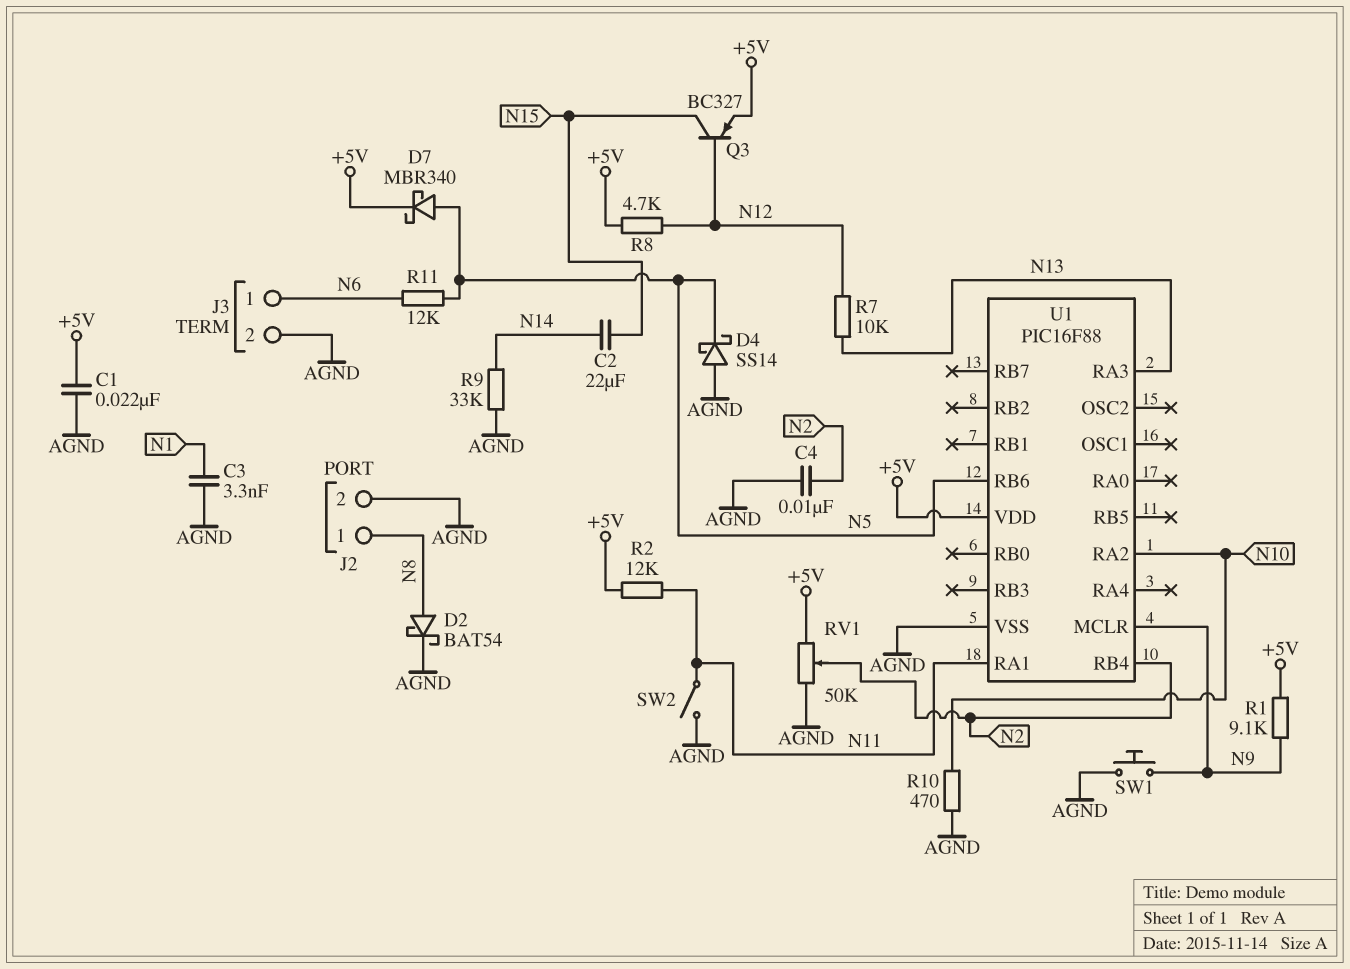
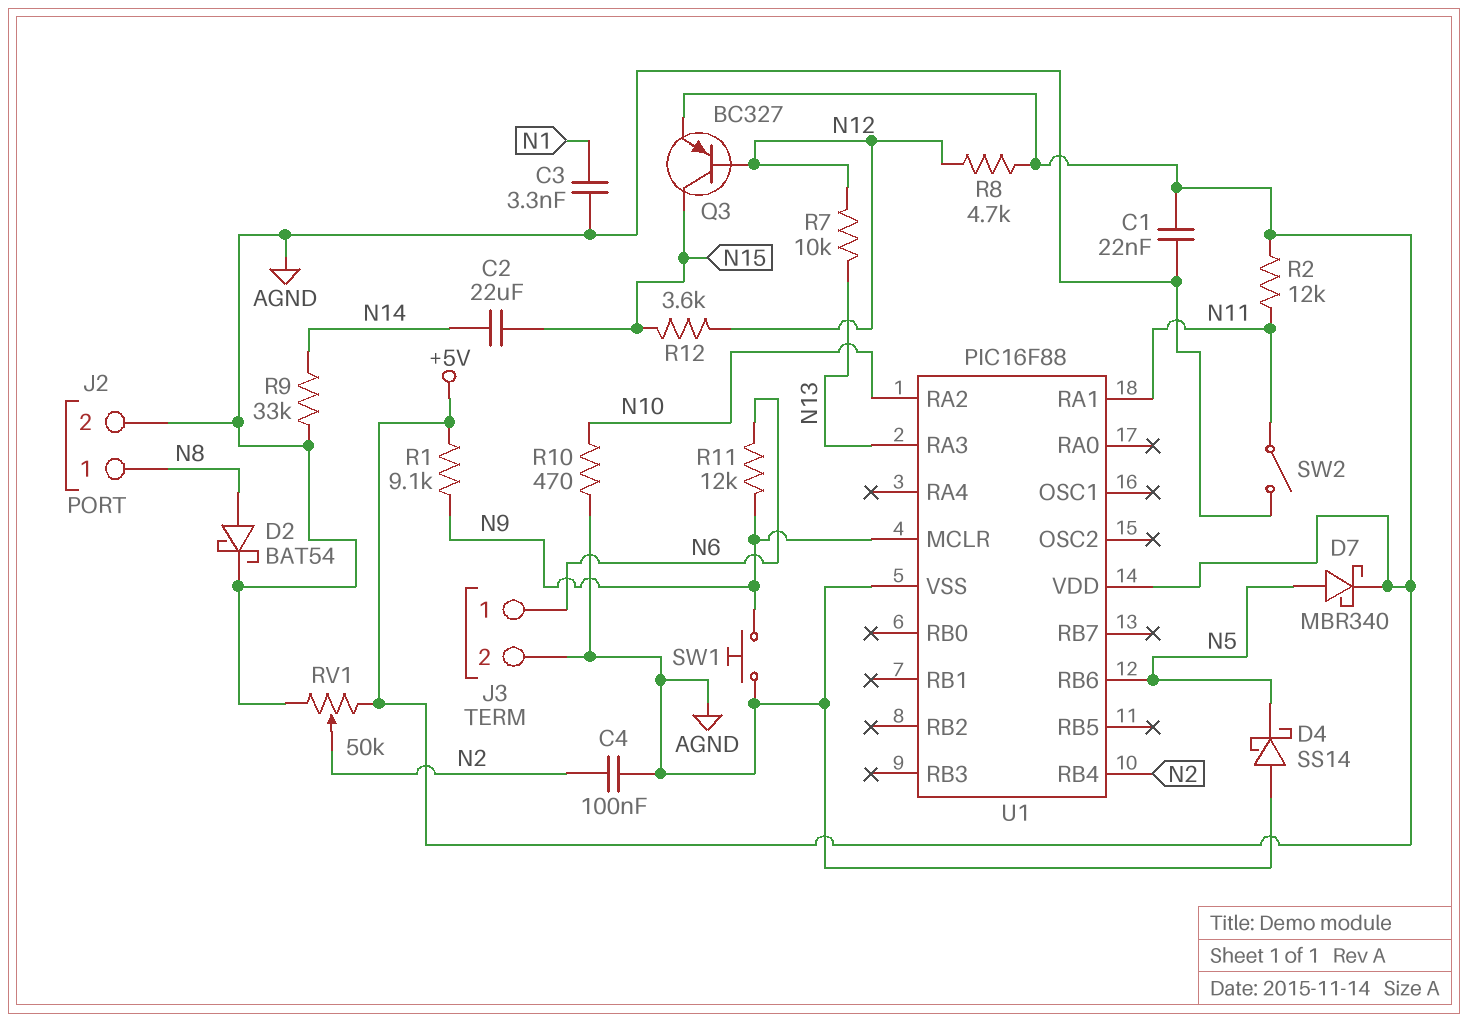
C4: 10nF (AGND, N2) -> 100nF (AGND, N2)
R11: 12k (N5, N6) -> 12k (N6, N9)
R12: none -> 3.6k (N12, N15)

